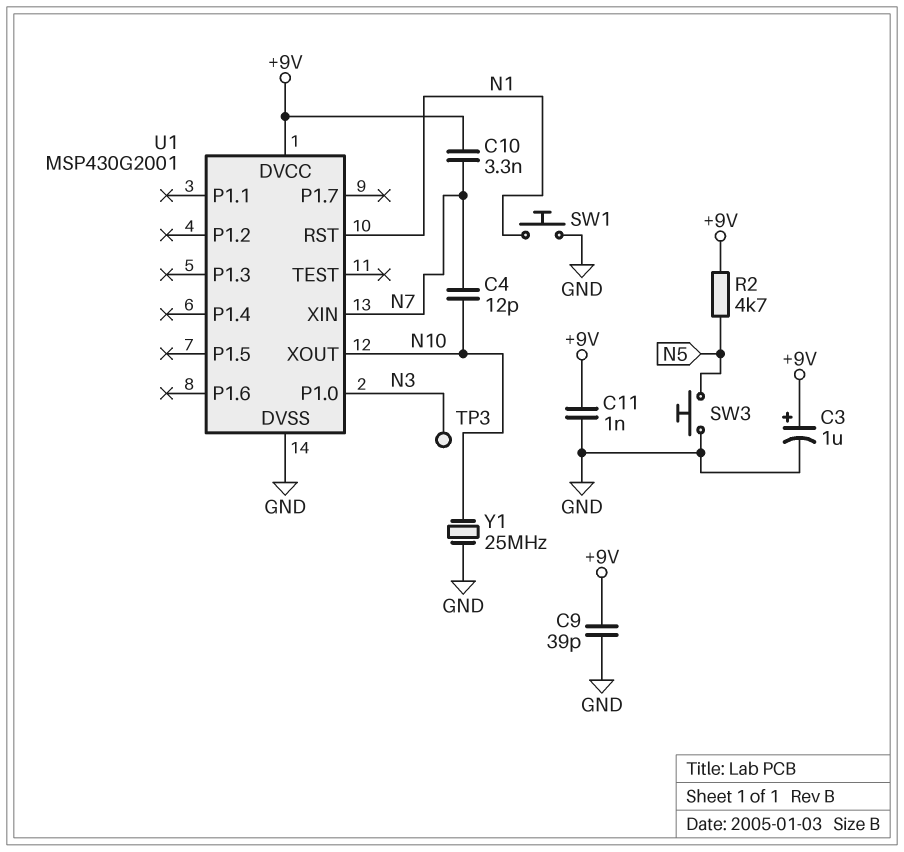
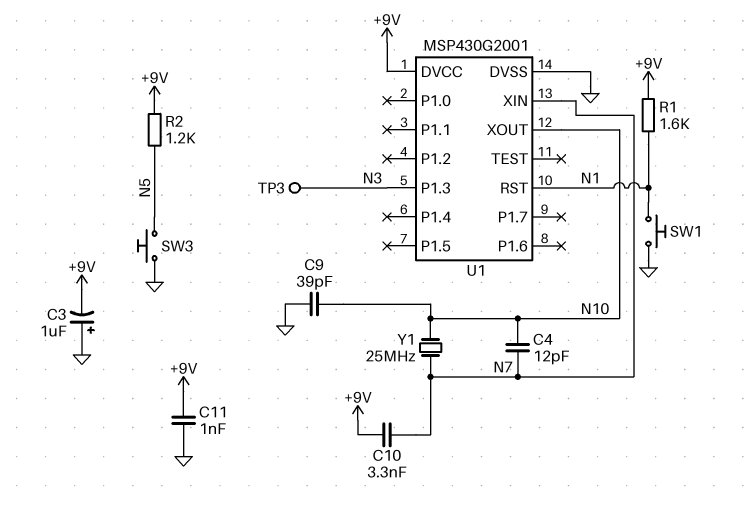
C3: 1uF (plus +9V, minus GND) -> 1uF (plus GND, minus +9V)
C9: 39pF (+9V, GND) -> 39pF (GND, N10)
R1: none -> 1.6k (+9V, N1)
R2: 4.7k (+9V, N5) -> 1.2k (+9V, N5)
U1 pin P1.0: N3 -> none
U1 pin P1.3: none -> N3
Y1: 25MHz (GND, N10) -> 25MHz (N7, N10)

